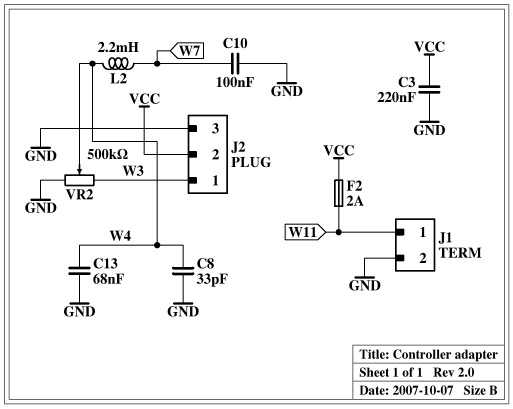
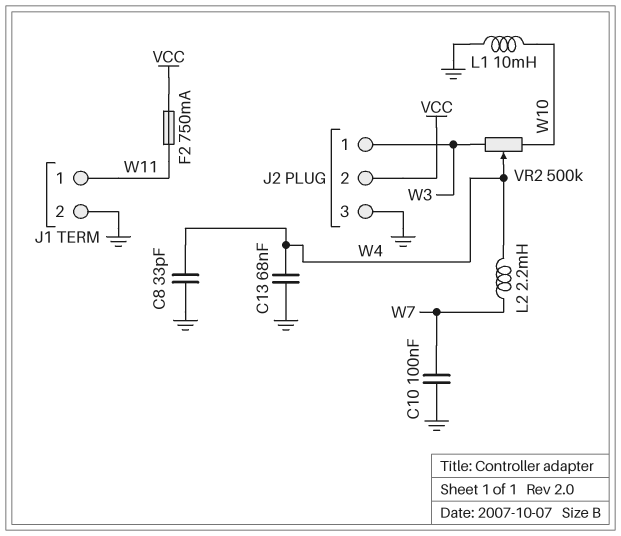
C3: 220nF (GND, VCC) -> none
F2: 2A (VCC, W11) -> 750mA (VCC, W11)
L1: none -> 10mH (GND, W10)
VR2: 500k (GND, W3, wiper W4) -> 500k (W3, W10, wiper W4)

